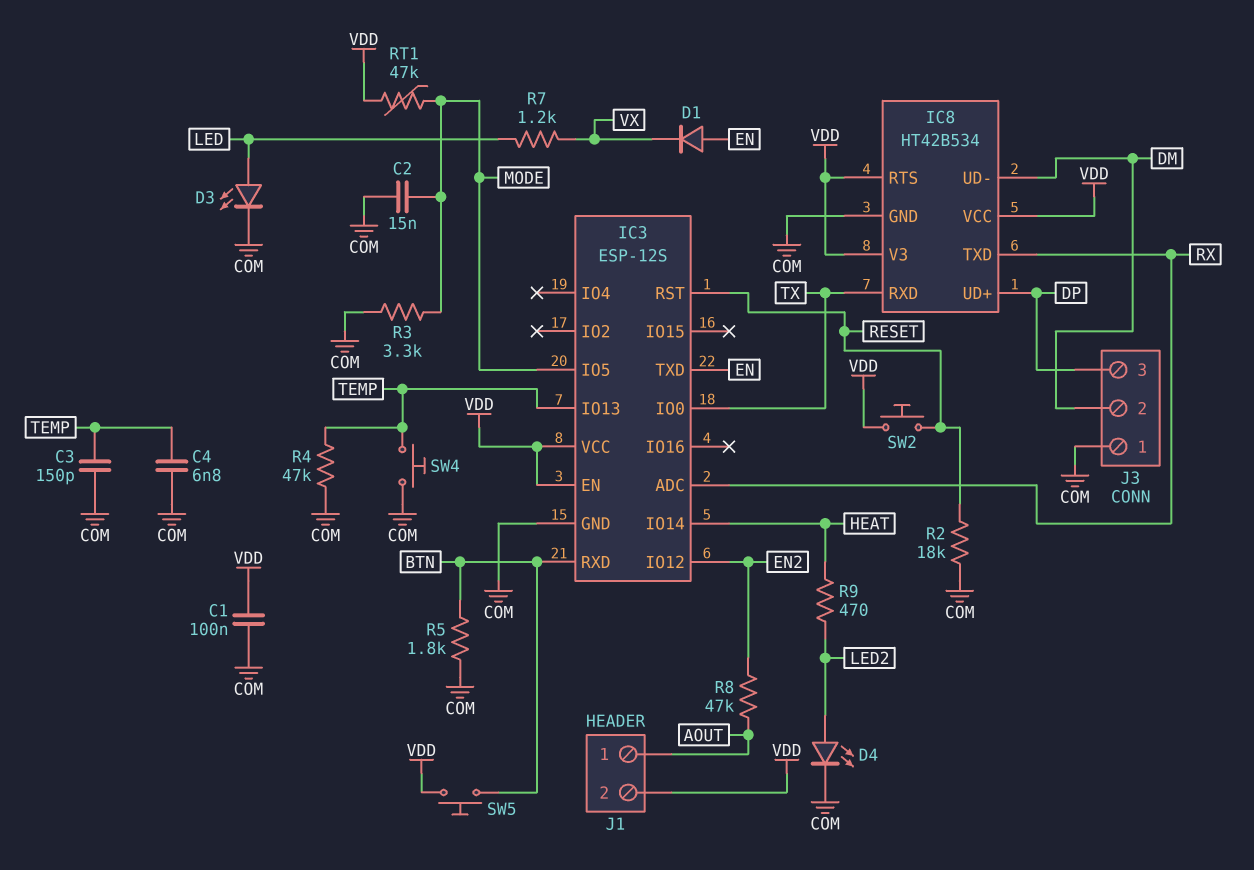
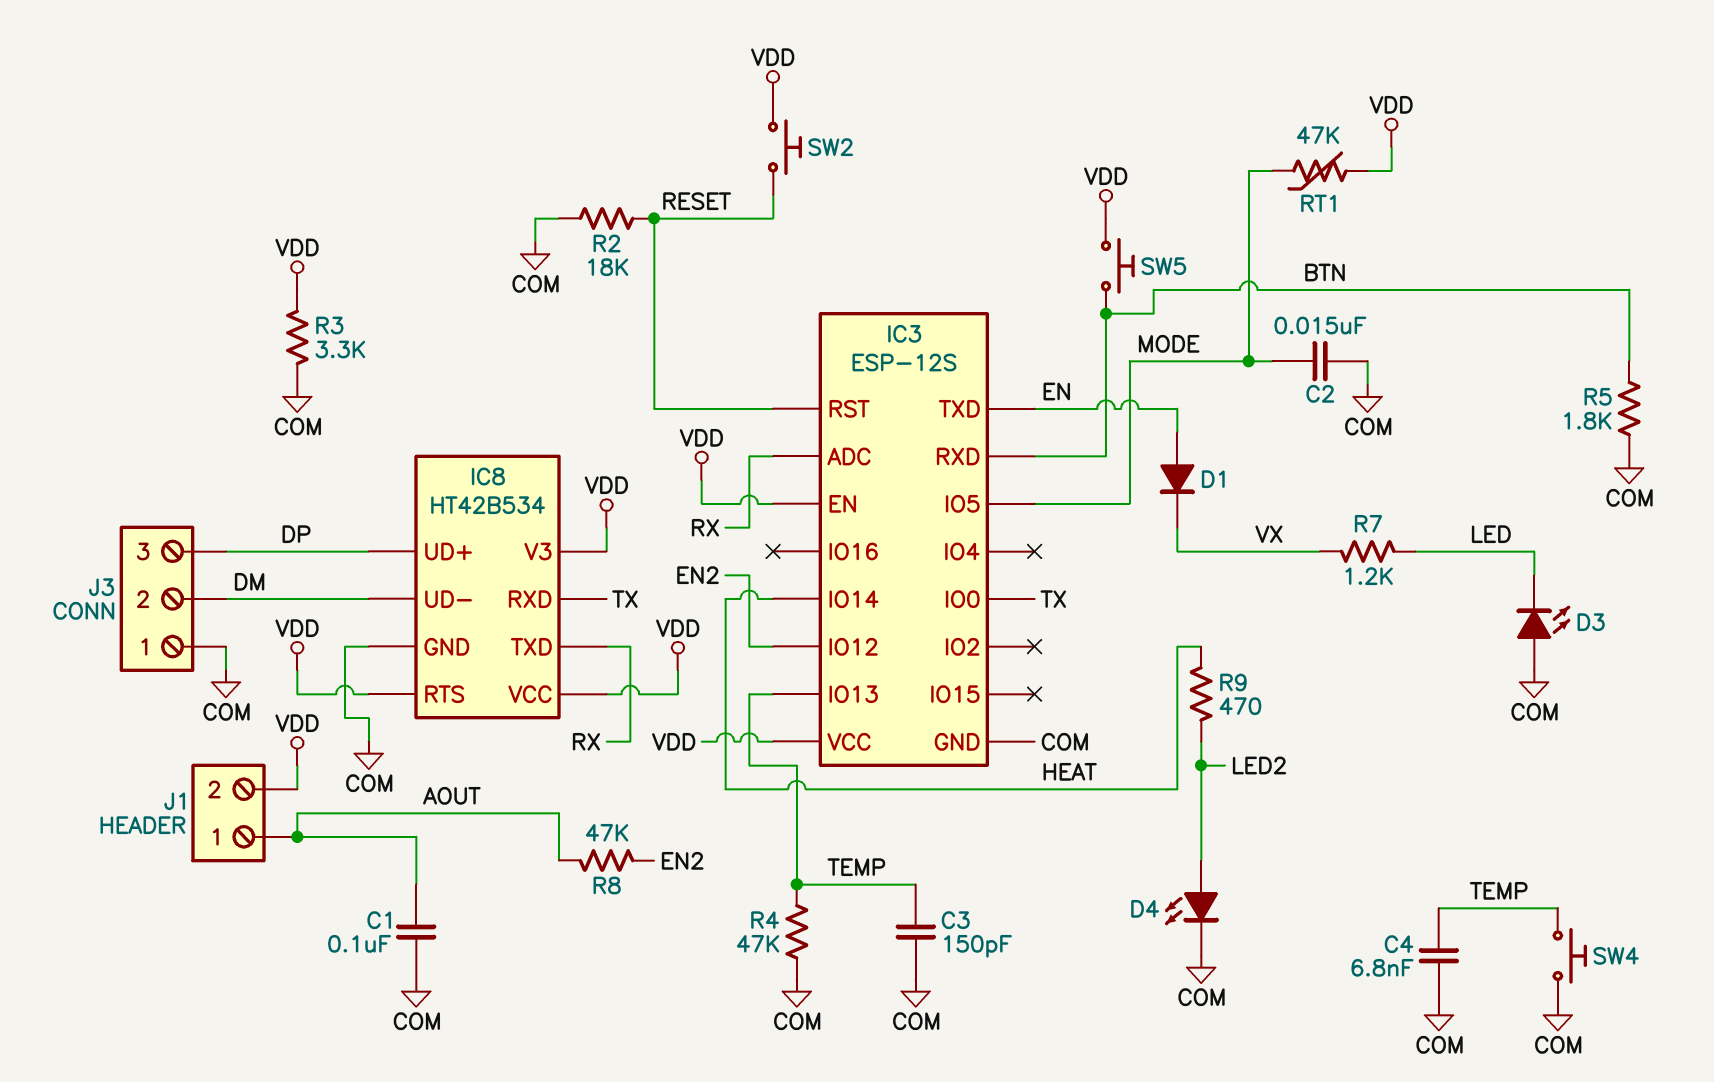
C1: 100nF (COM, VDD) -> 100nF (AOUT, COM)
D3: LED (A LED, K COM) -> LED (A COM, K LED)
R3: 3.3k (COM, MODE) -> 3.3k (COM, VDD)

